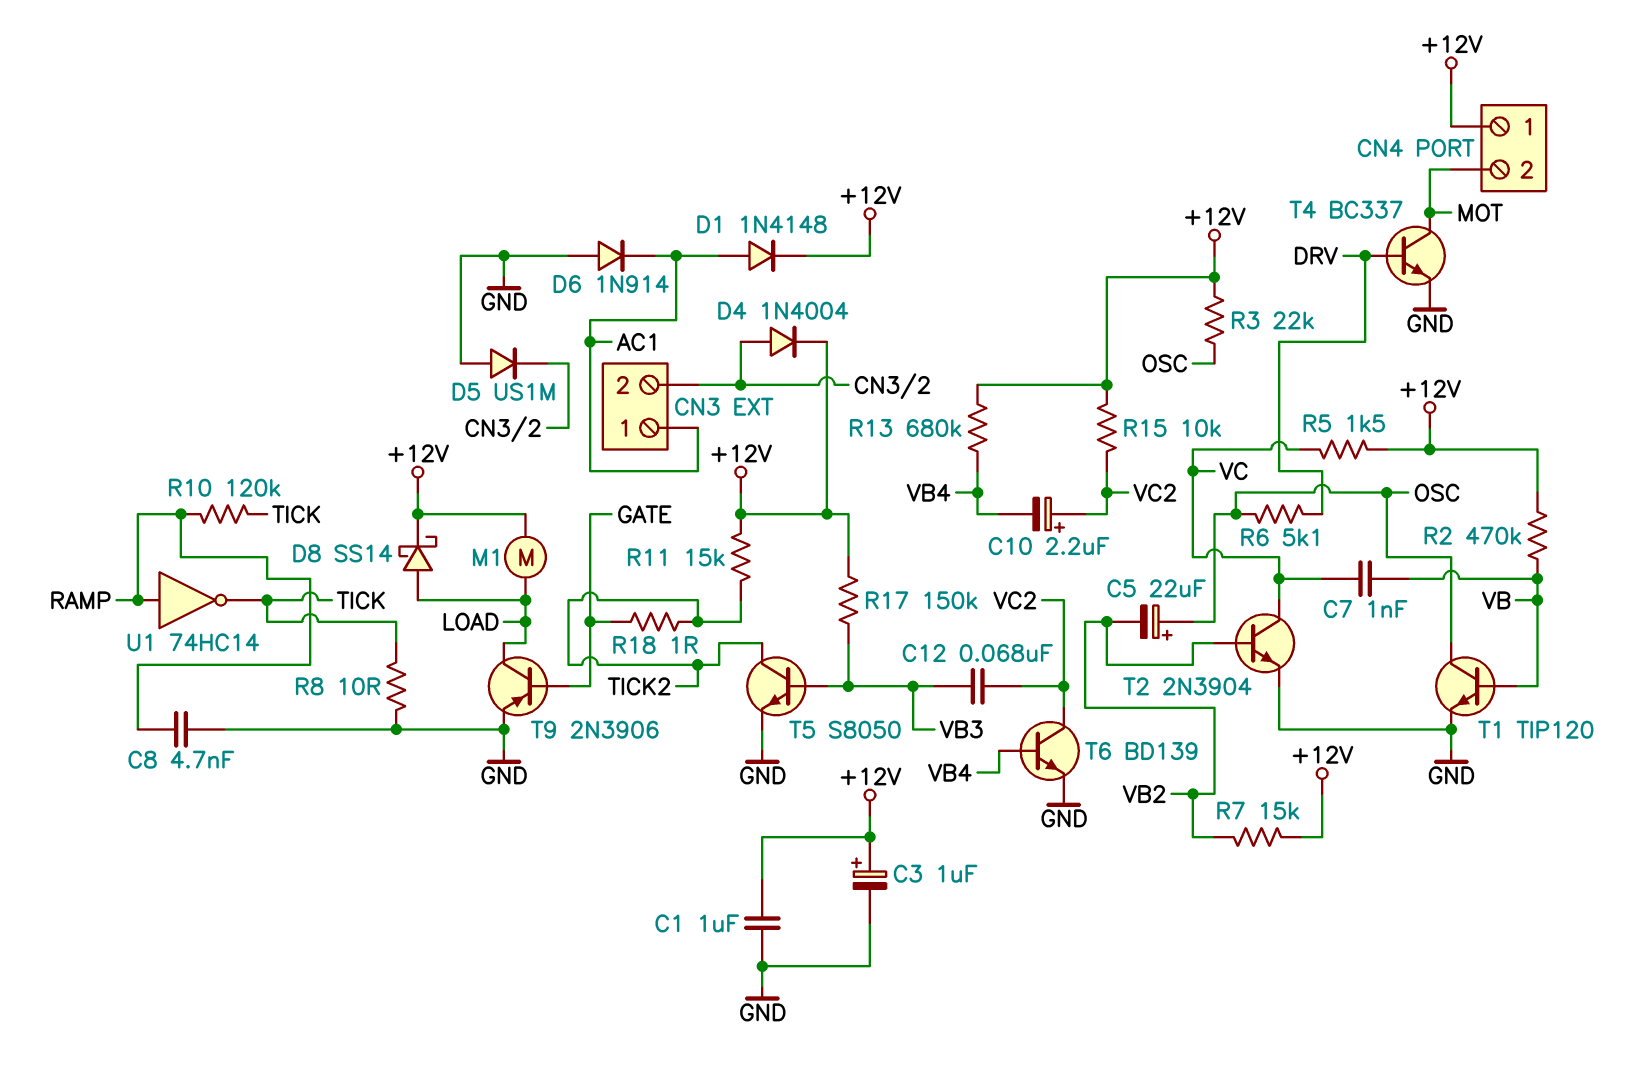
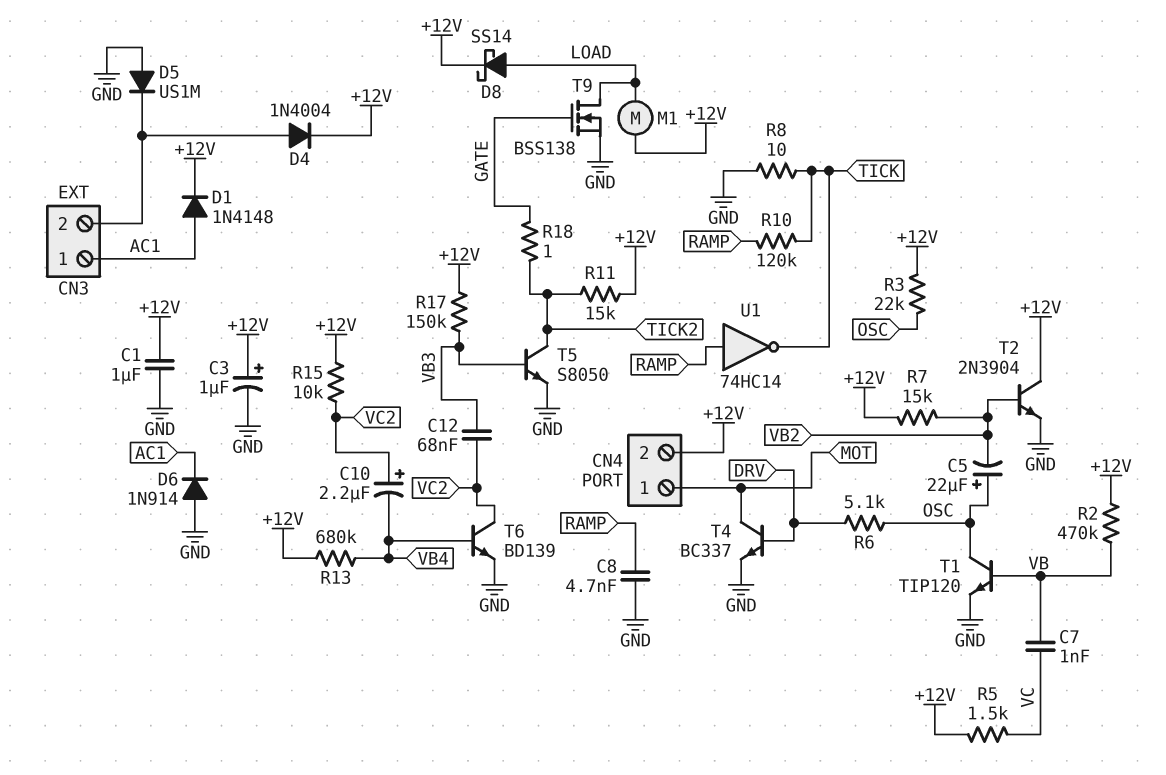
CN4 pin 1: +12V -> MOT
CN4 pin 2: MOT -> +12V
T2: NPN 2N3904 (B VB2, C VC, E GND) -> NPN 2N3904 (B VB2, C +12V, E GND)
T9: PNP 2N3906 (B GATE, C LOAD, E GND) -> NMOS BSS138 (G GATE, D LOAD, S GND)

